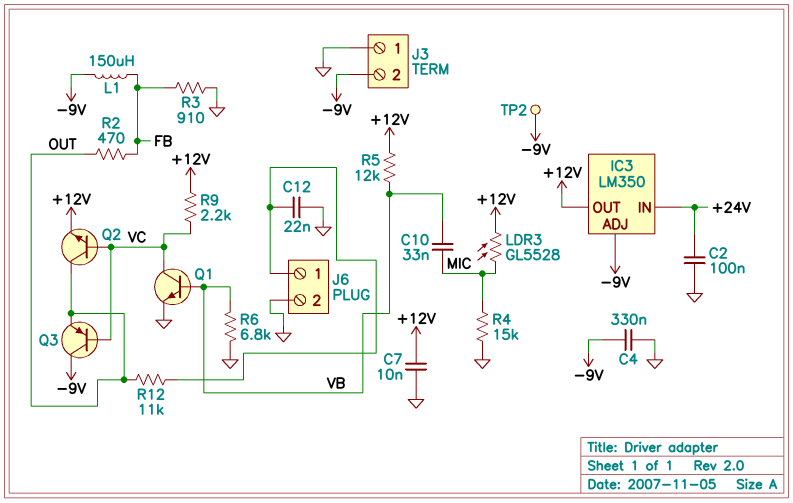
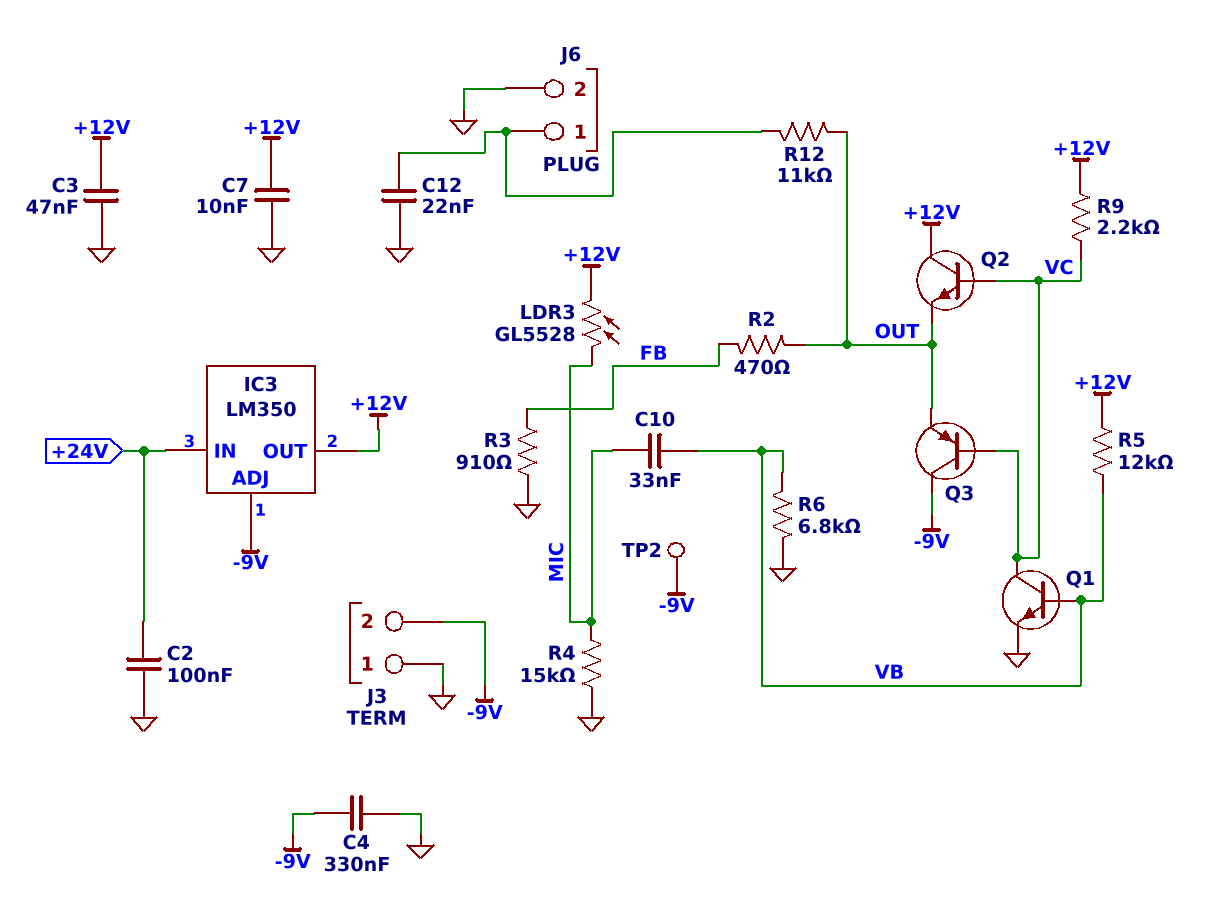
C3: none -> 47nF (+12V, GND)
L1: 150uH (-9V, FB) -> none
Q2: NPN (B VC, C OUT, E +12V) -> NPN (B VC, C +12V, E OUT)

